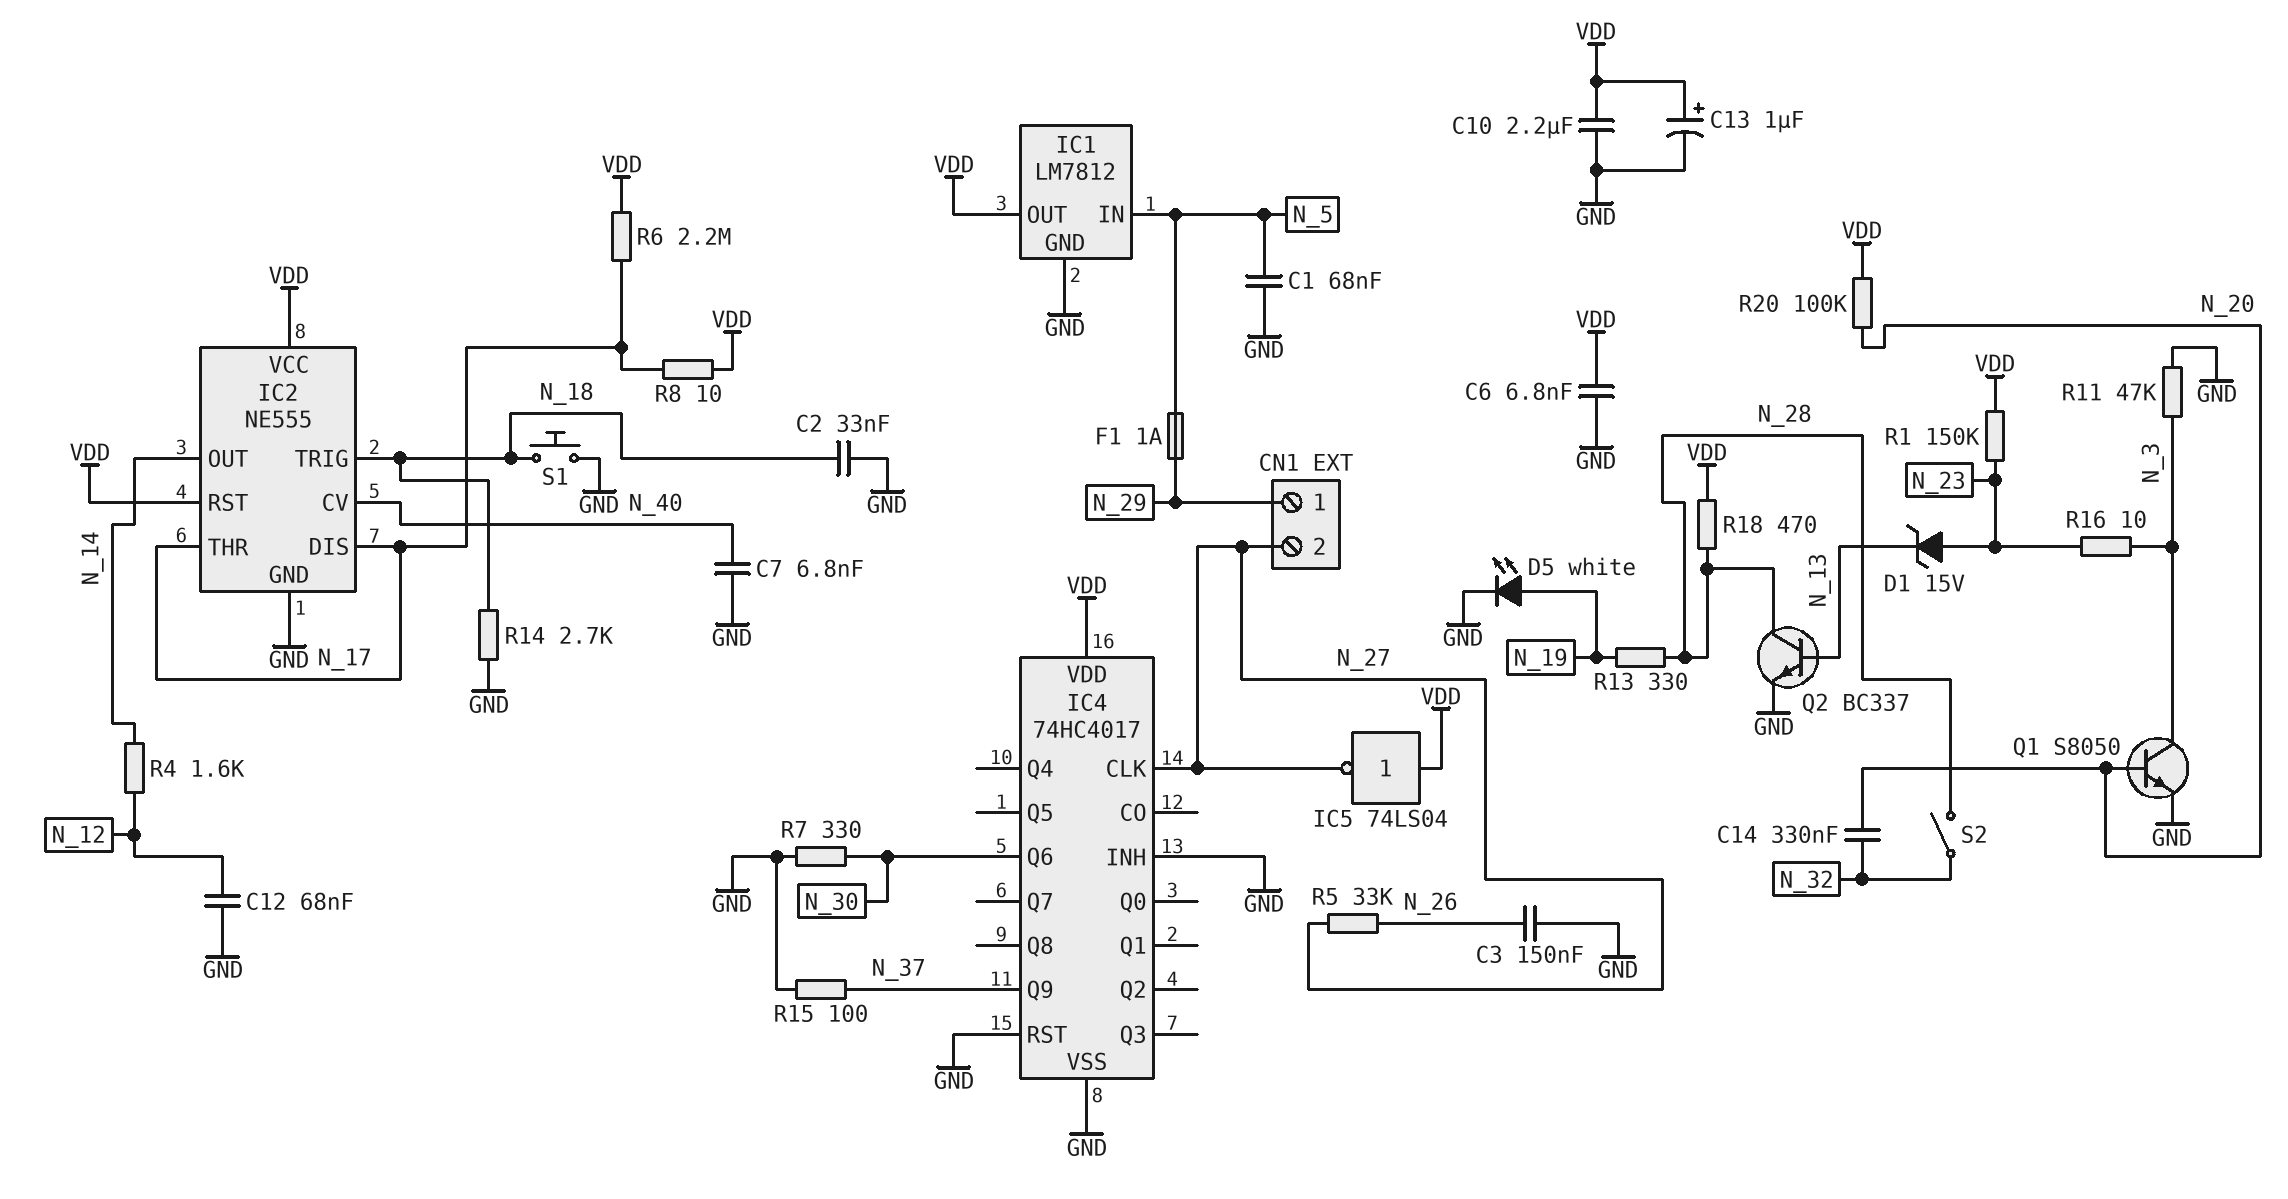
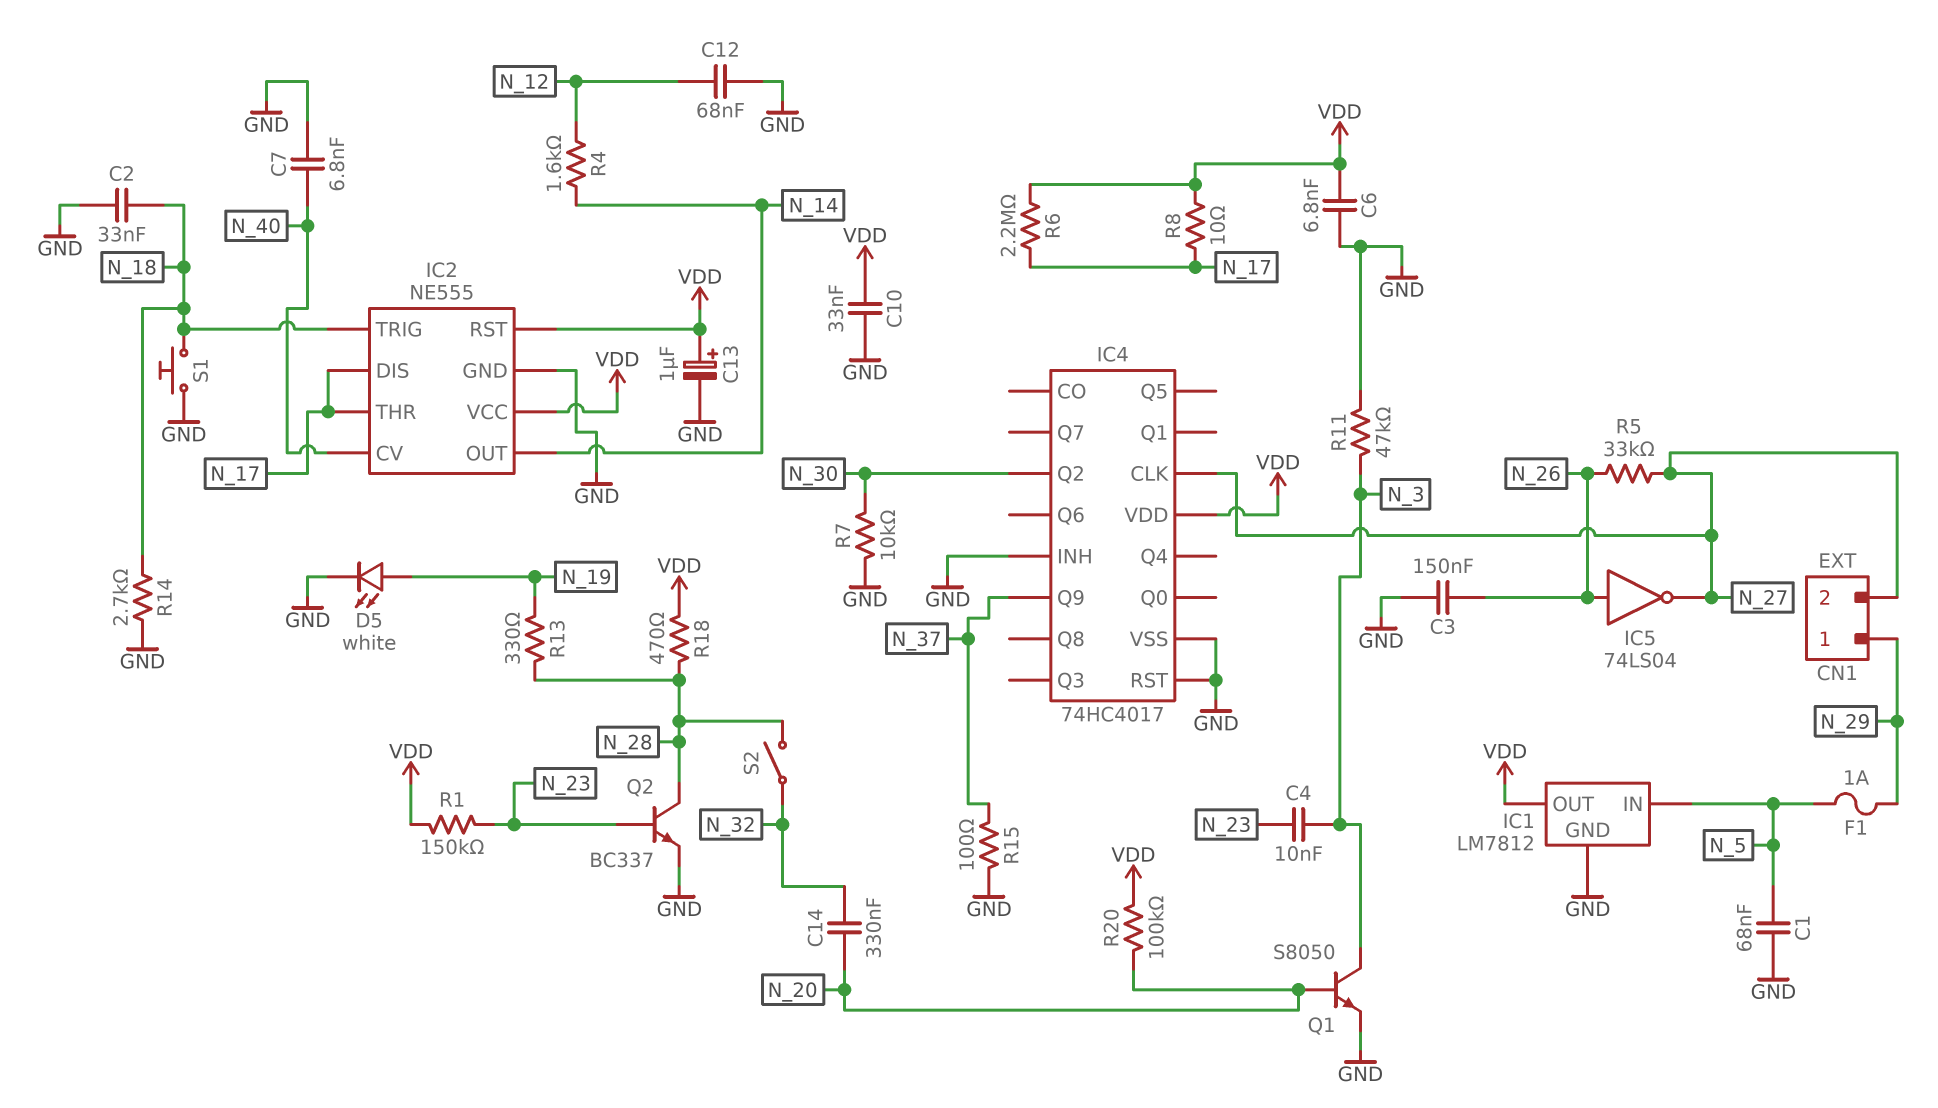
C4: none -> 10nF (N_3, N_23)
C10: 2.2uF (GND, VDD) -> 33nF (GND, VDD)
D1: zener 15V (A N_23, K N_13) -> none
IC4 pin Q2: none -> N_30
IC4 pin Q6: N_30 -> none
IC5: NOT 74LS04 (in VDD, out N_27) -> NOT 74LS04 (in N_26, out N_27)
Q2: NPN BC337 (B N_13, C N_28, E GND) -> NPN BC337 (B N_23, C N_28, E GND)
R7: 330 (GND, N_30) -> 10k (GND, N_30)
R16: 10 (N_3, N_23) -> none

